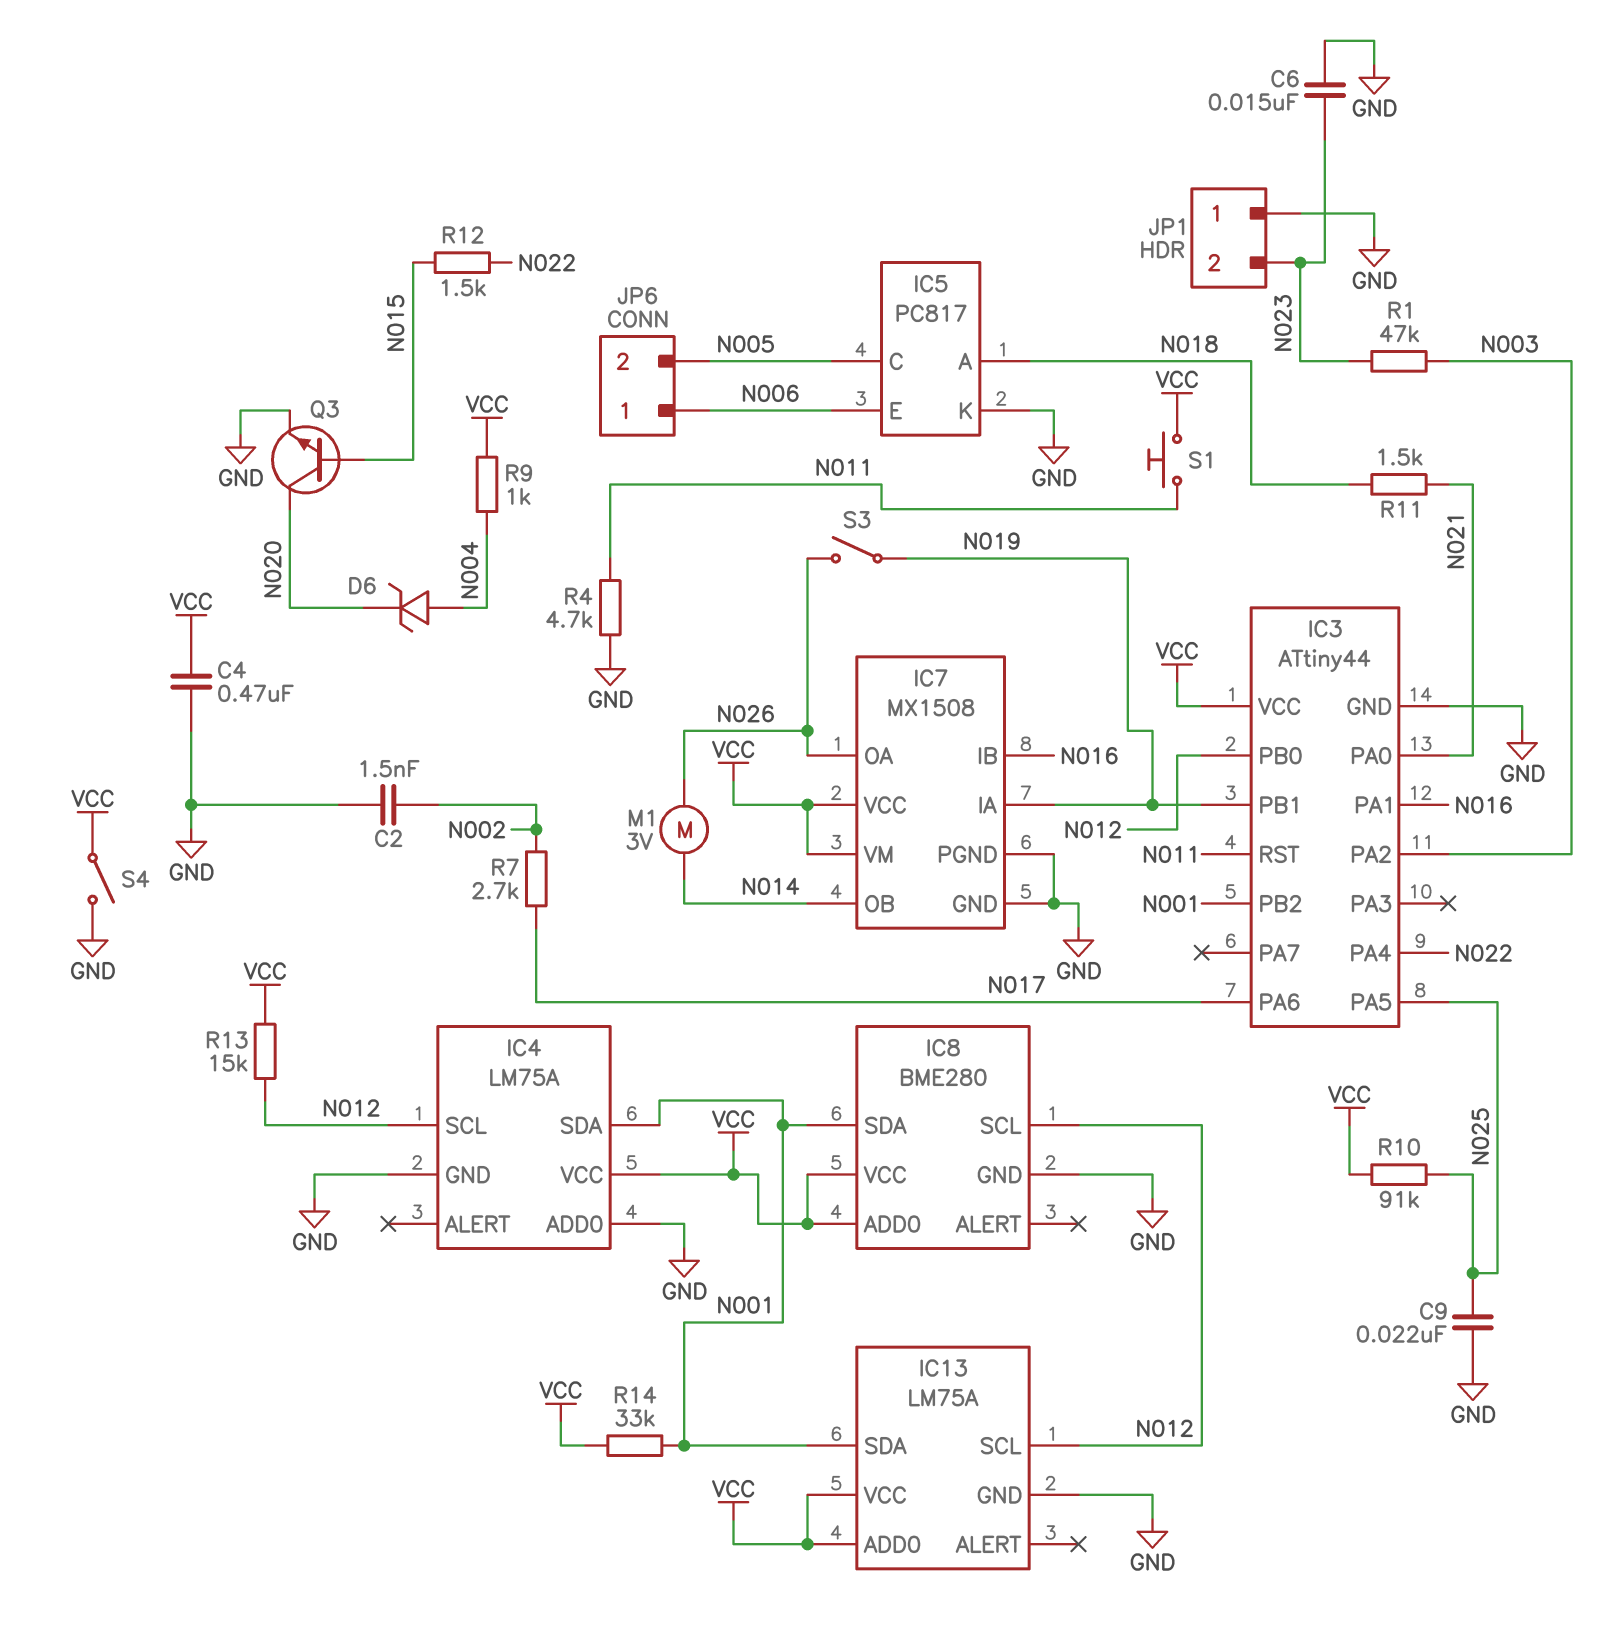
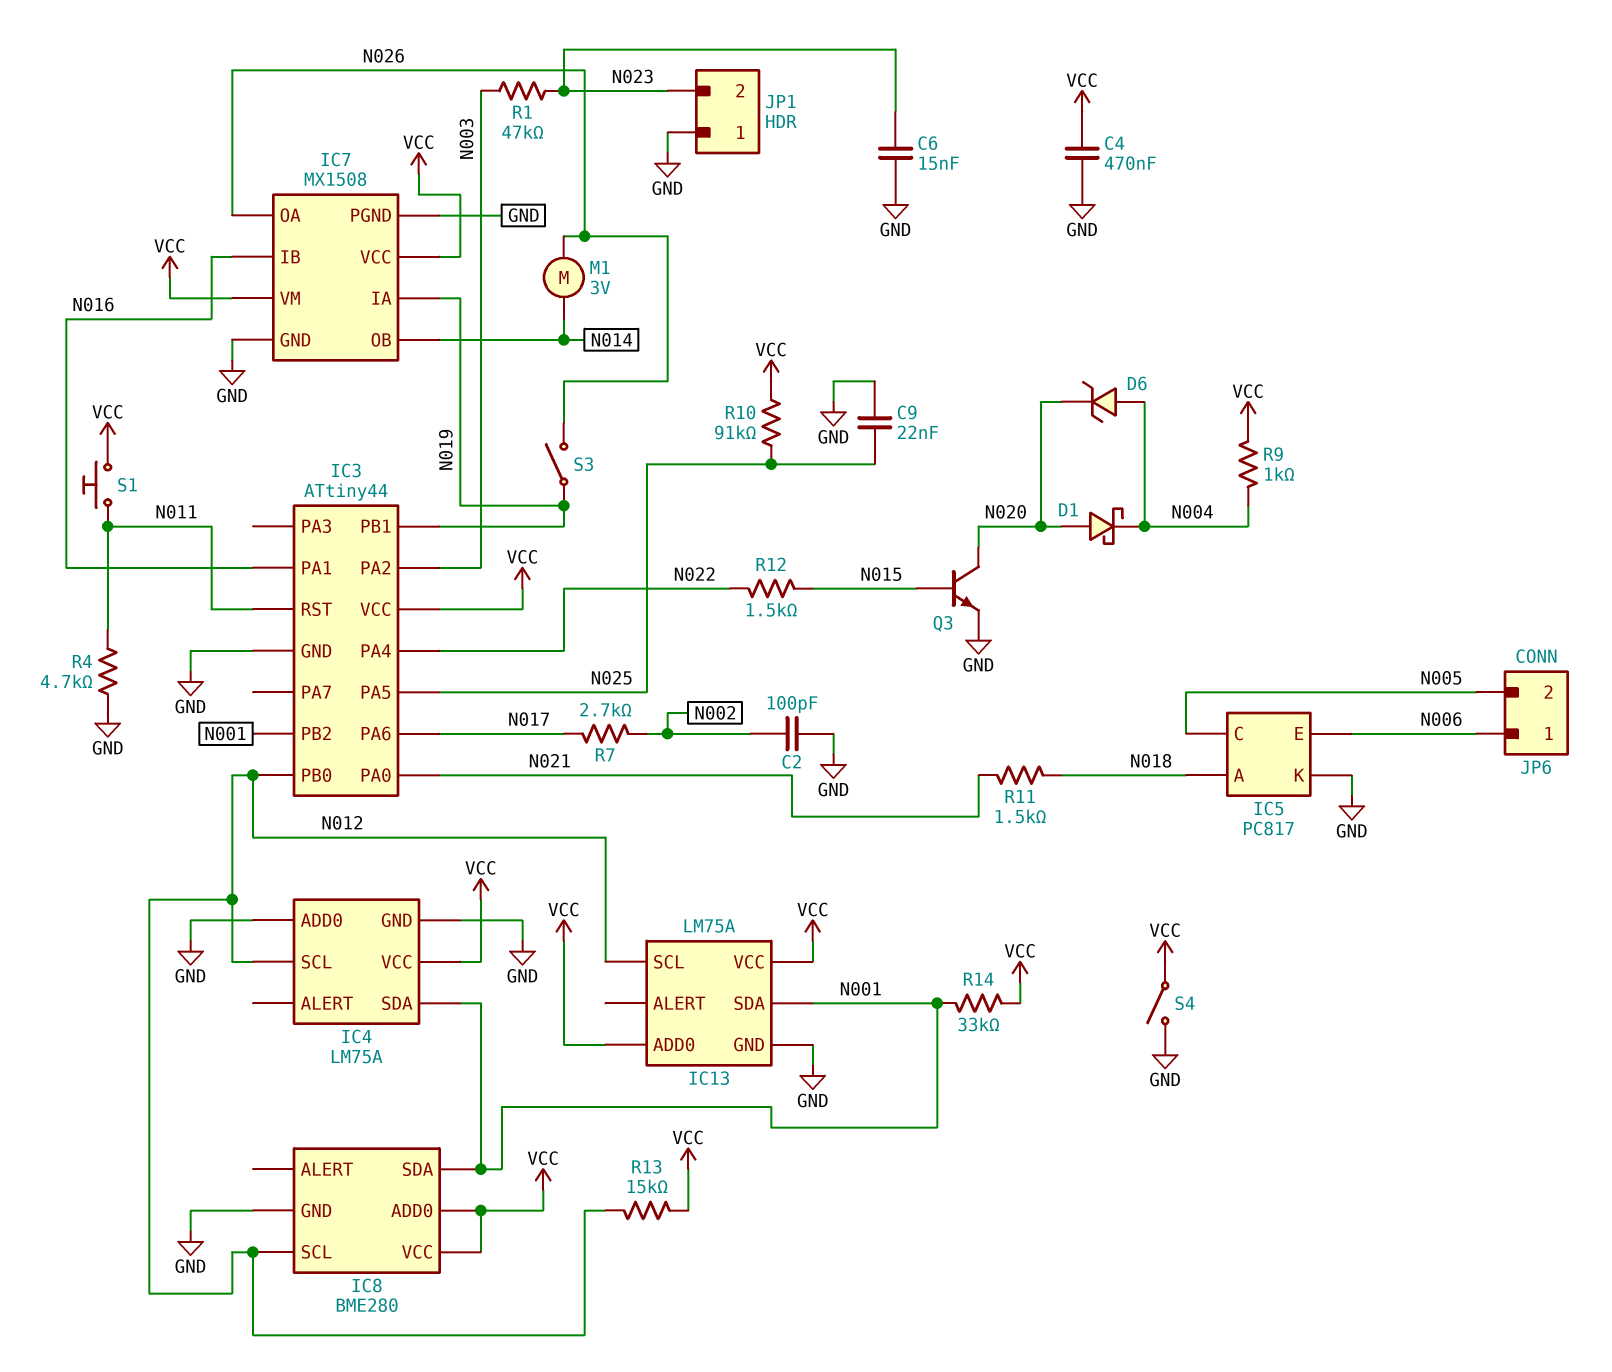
C2: 1.5nF (GND, N002) -> 100pF (GND, N002)
D1: none -> schottky (A N020, K N004)

